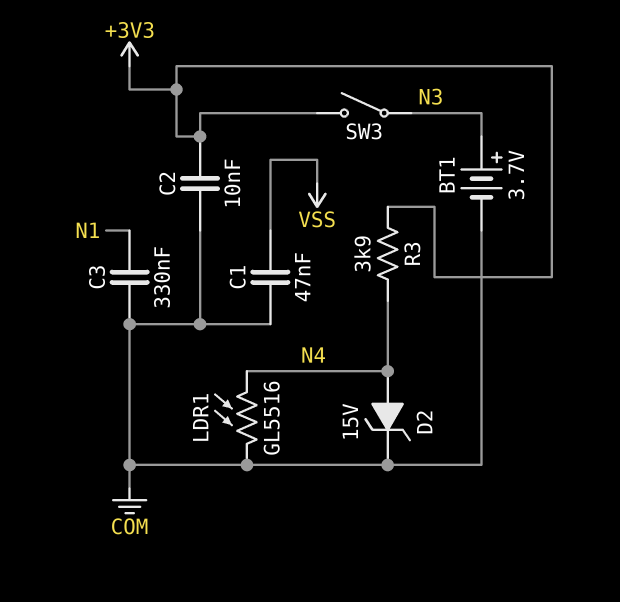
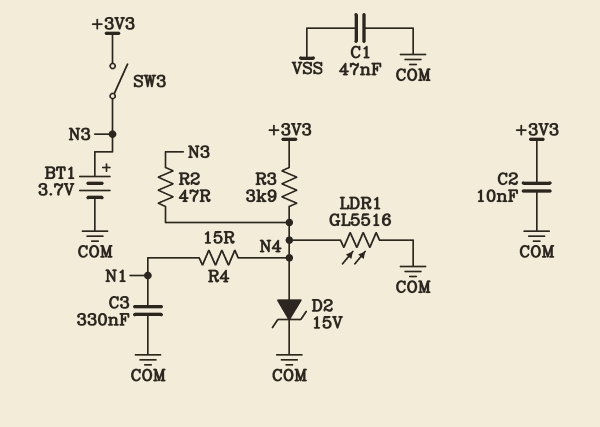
R2: none -> 47 (N3, N4)
R4: none -> 15 (N1, N4)

